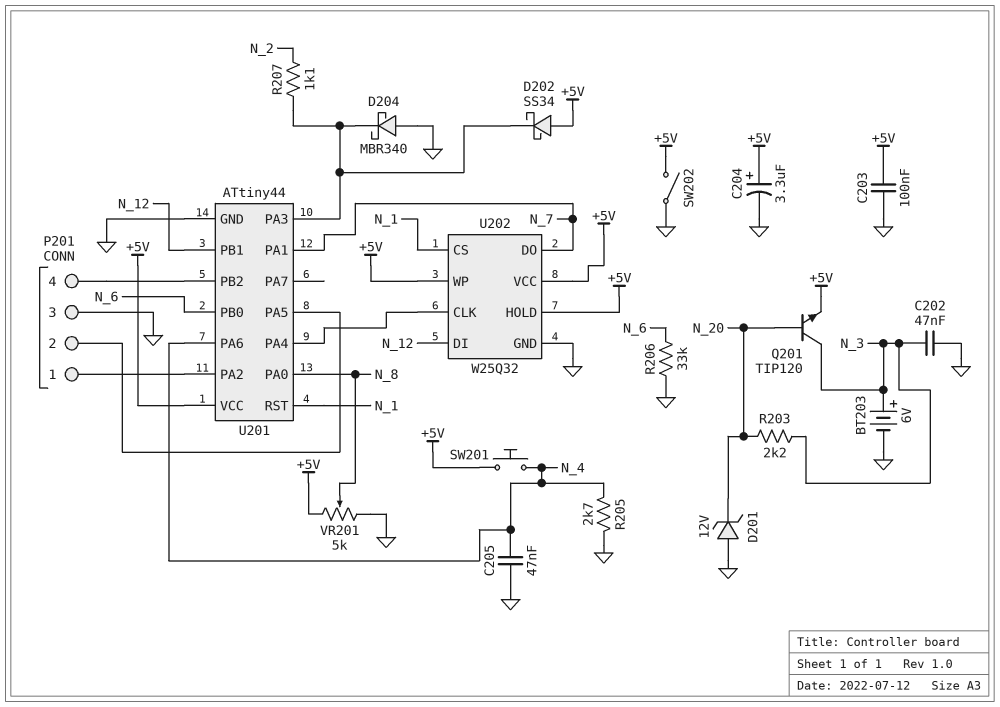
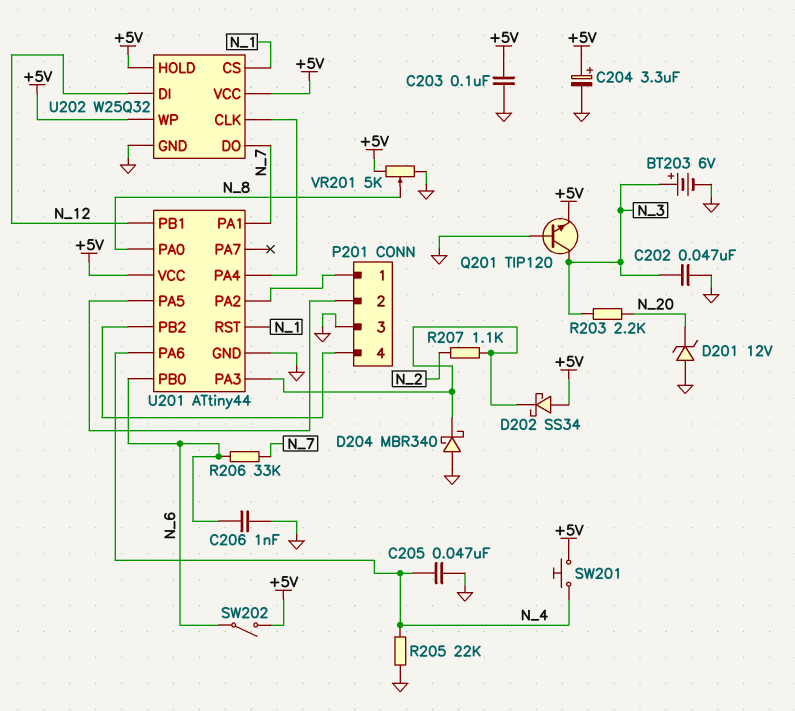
C206: none -> 1nF (GND, N_6)
Q201: NPN TIP120 (B N_20, C N_3, E +5V) -> NPN TIP120 (B GND, C N_3, E +5V)
R205: 2.7k (GND, N_4) -> 22k (GND, N_4)
R206: 33k (GND, N_6) -> 33k (N_6, N_7)
SW202: switch (+5V, GND) -> switch (+5V, N_6)

